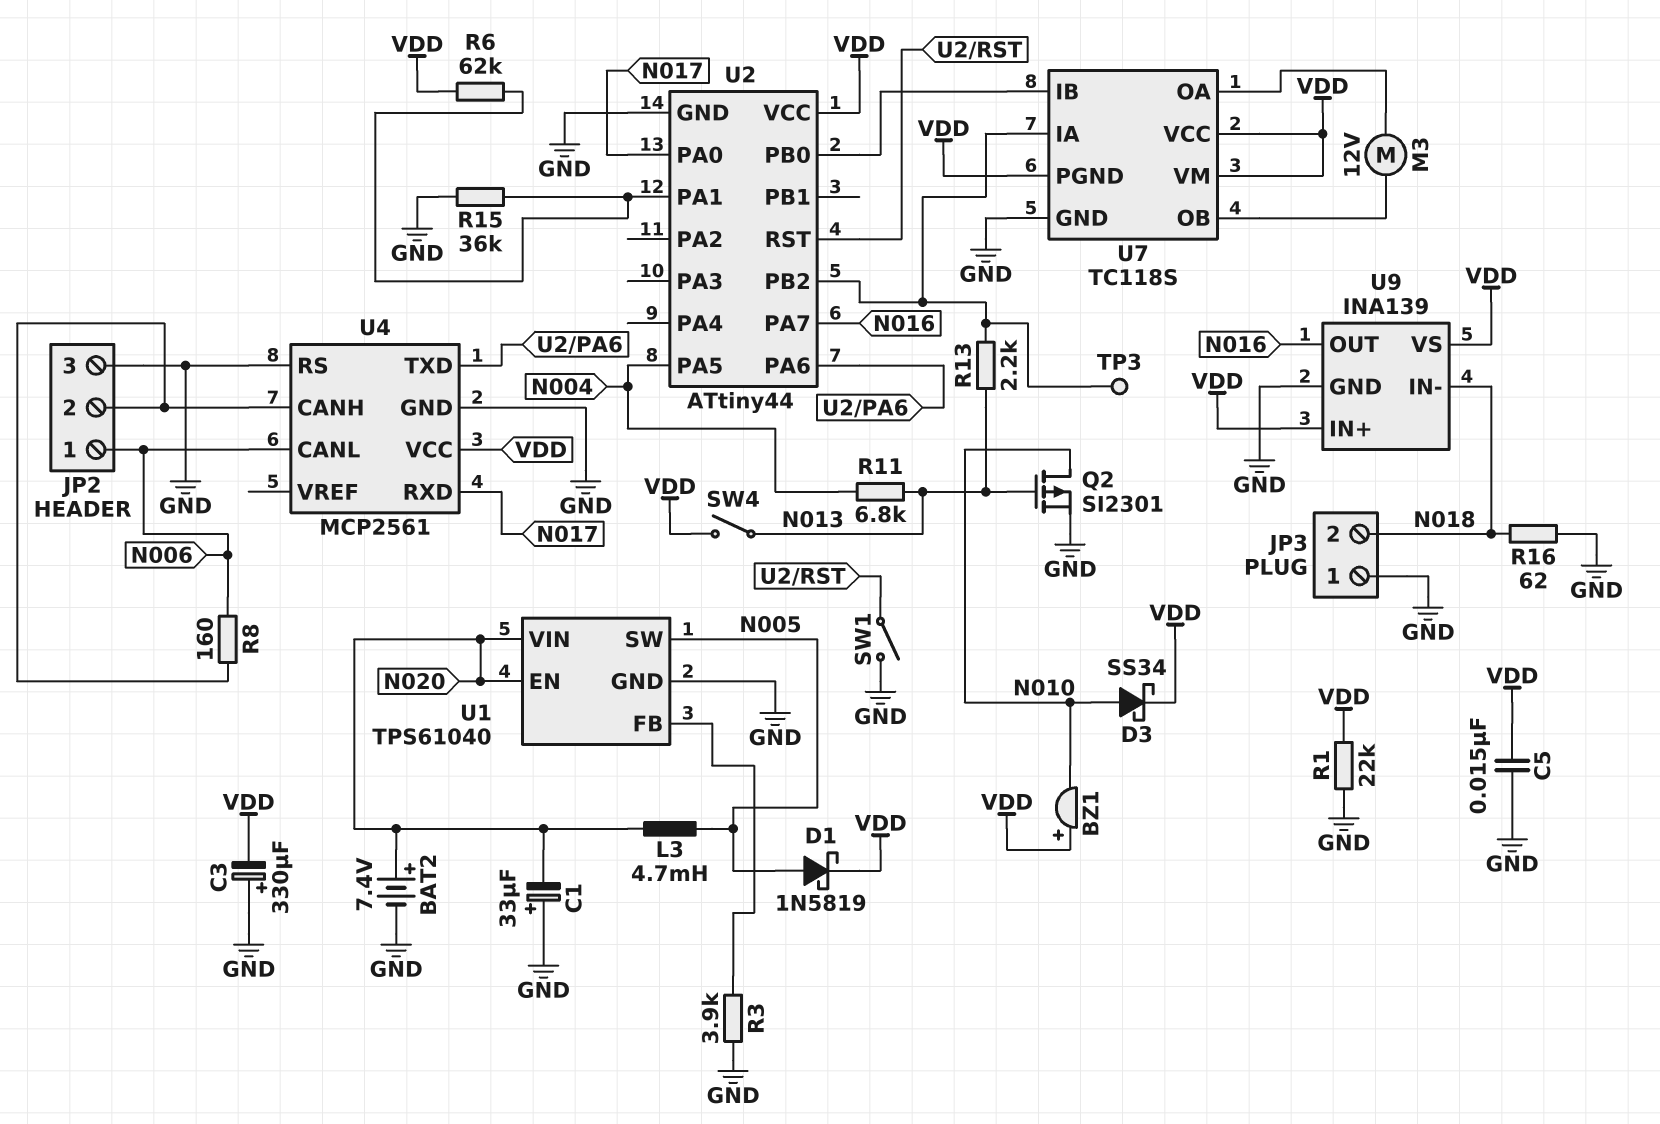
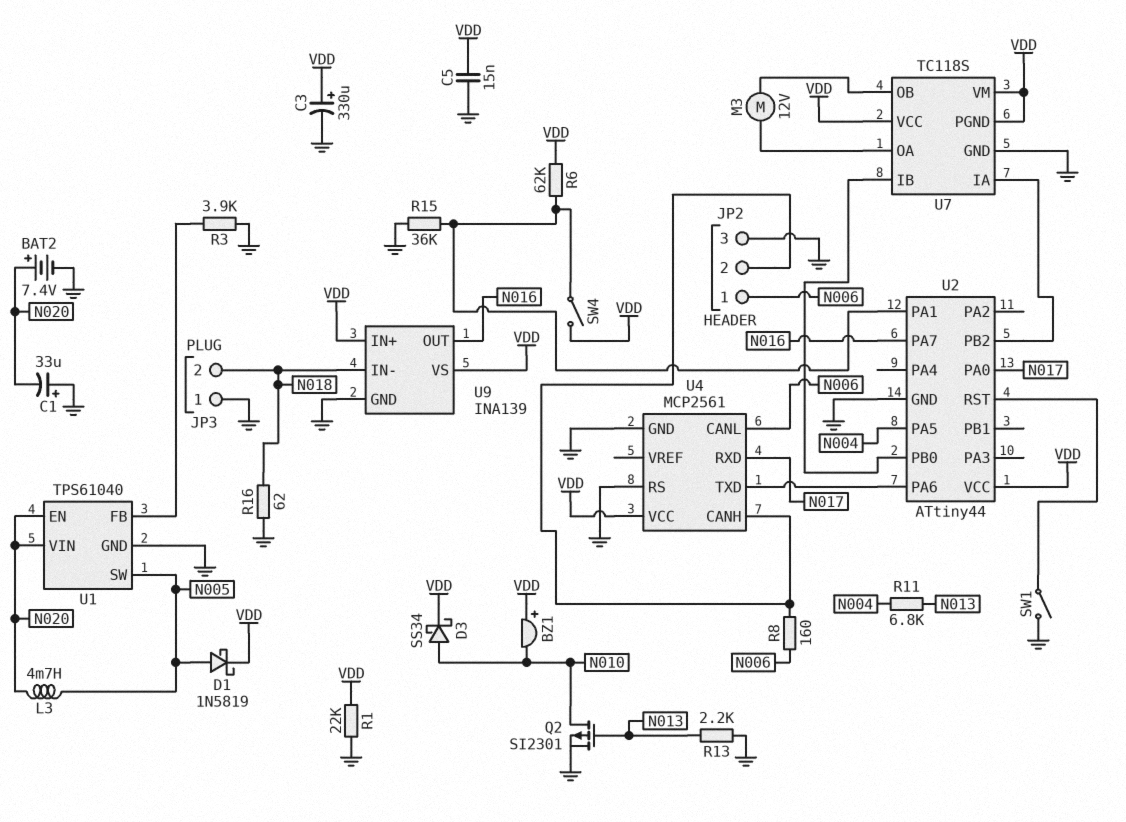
C3: 330uF (plus GND, minus VDD) -> 330uF (plus VDD, minus GND)
R13: 2.2k (N013, U2/PB2) -> 2.2k (GND, N013)
SW4: switch (N013, VDD) -> switch (U2/PA1, VDD)
TP3: test point (U2/PB2) -> none

